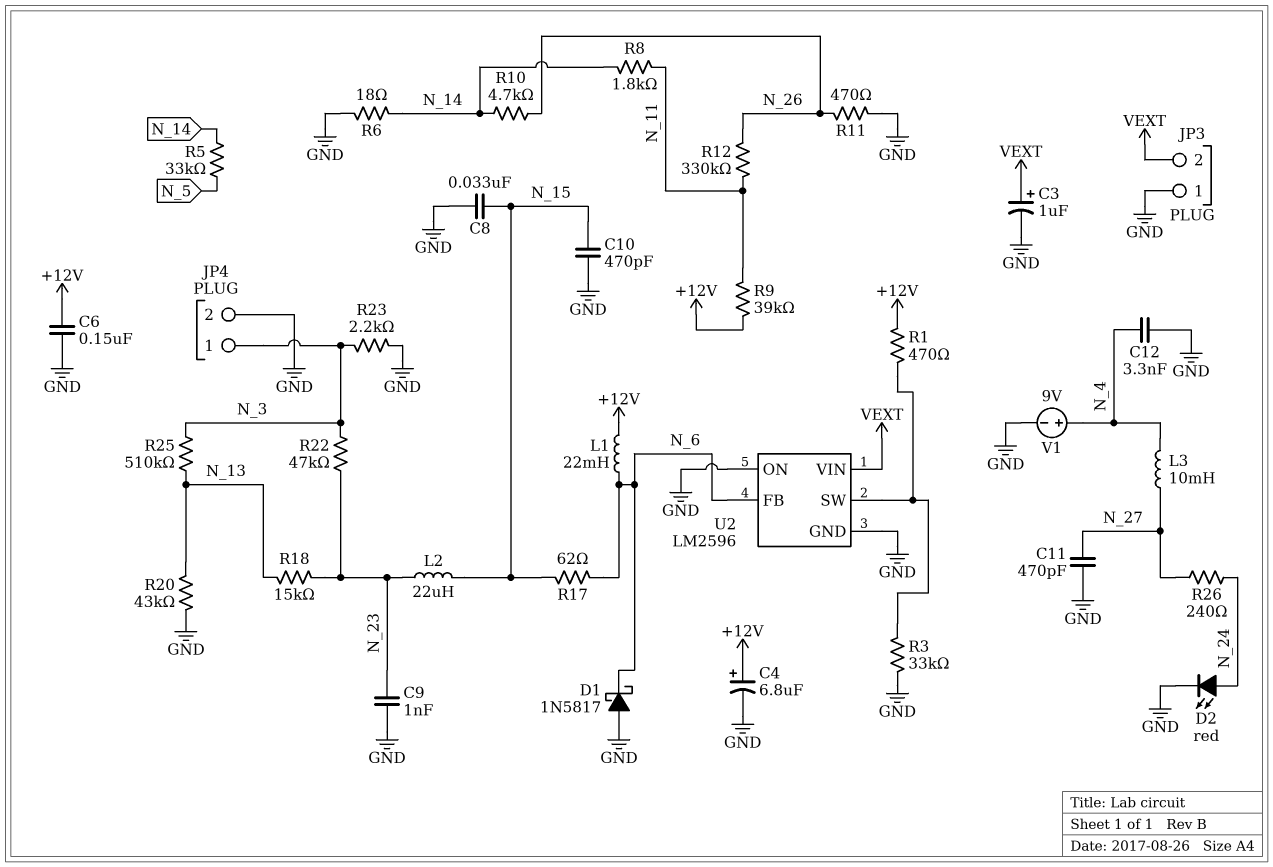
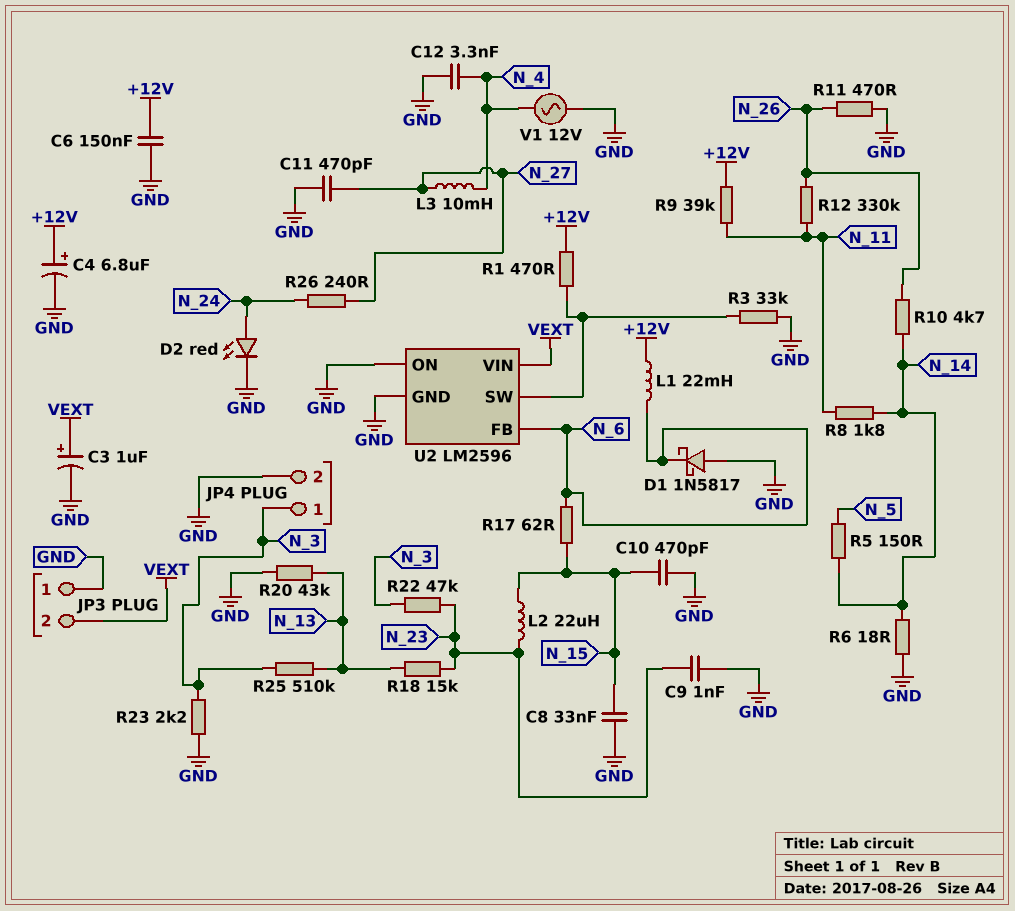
R5: 33k (N_5, N_14) -> 150 (N_5, N_14)
V1: 9V (plus N_4, minus GND) -> AC 12V (GND, N_4)

